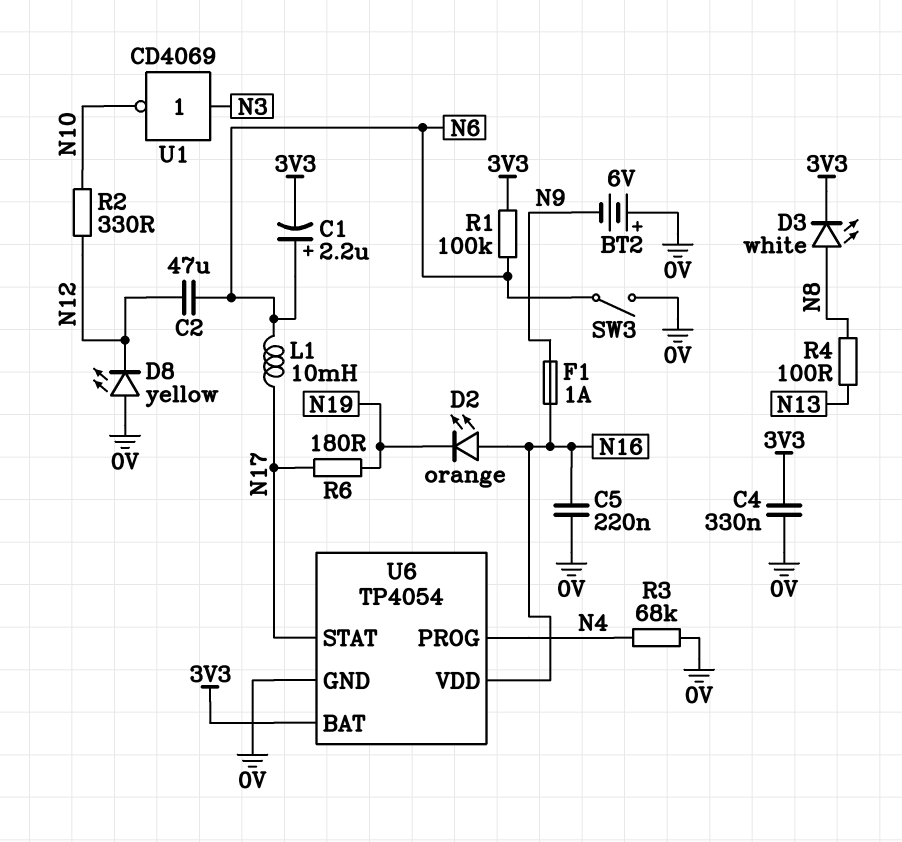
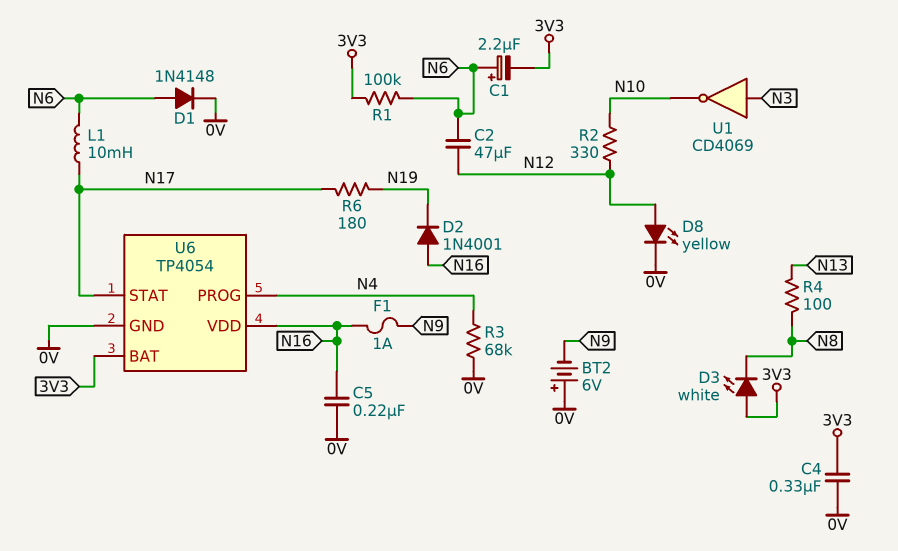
D1: none -> diode 1N4148 (A N6, K 0V)
D2: LED orange (A N16, K N19) -> diode 1N4001 (A N16, K N19)
D3: LED white (A N8, K 3V3) -> LED white (A 3V3, K N8)
D8: LED yellow (A 0V, K N12) -> LED yellow (A N12, K 0V)
SW3: switch (0V, N6) -> none

